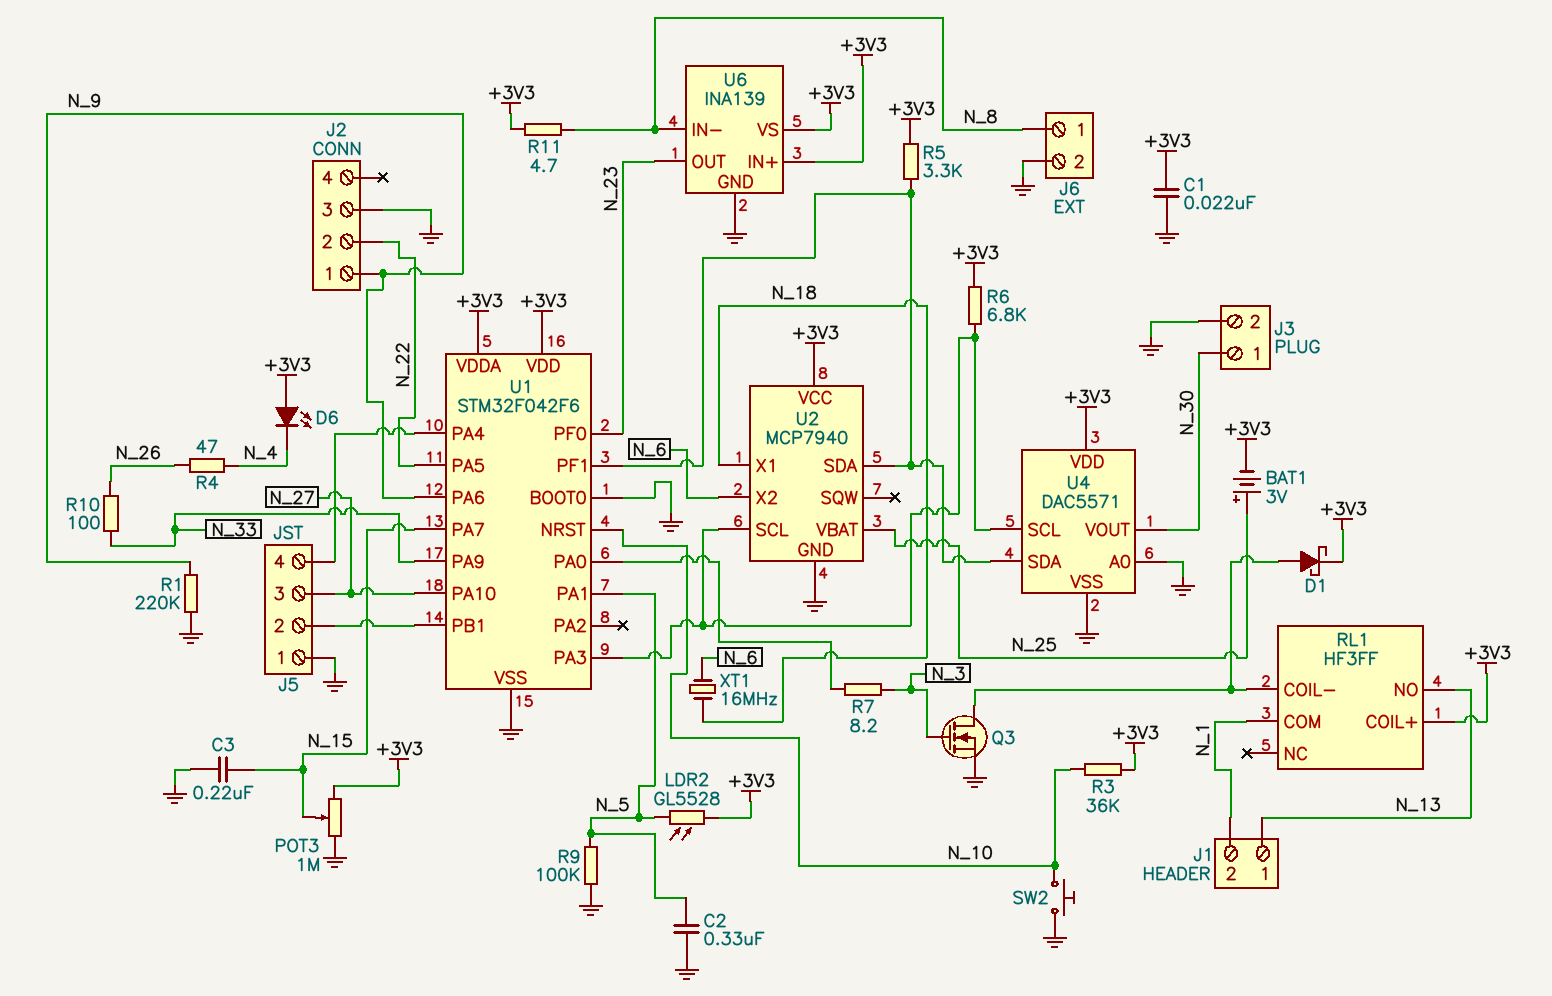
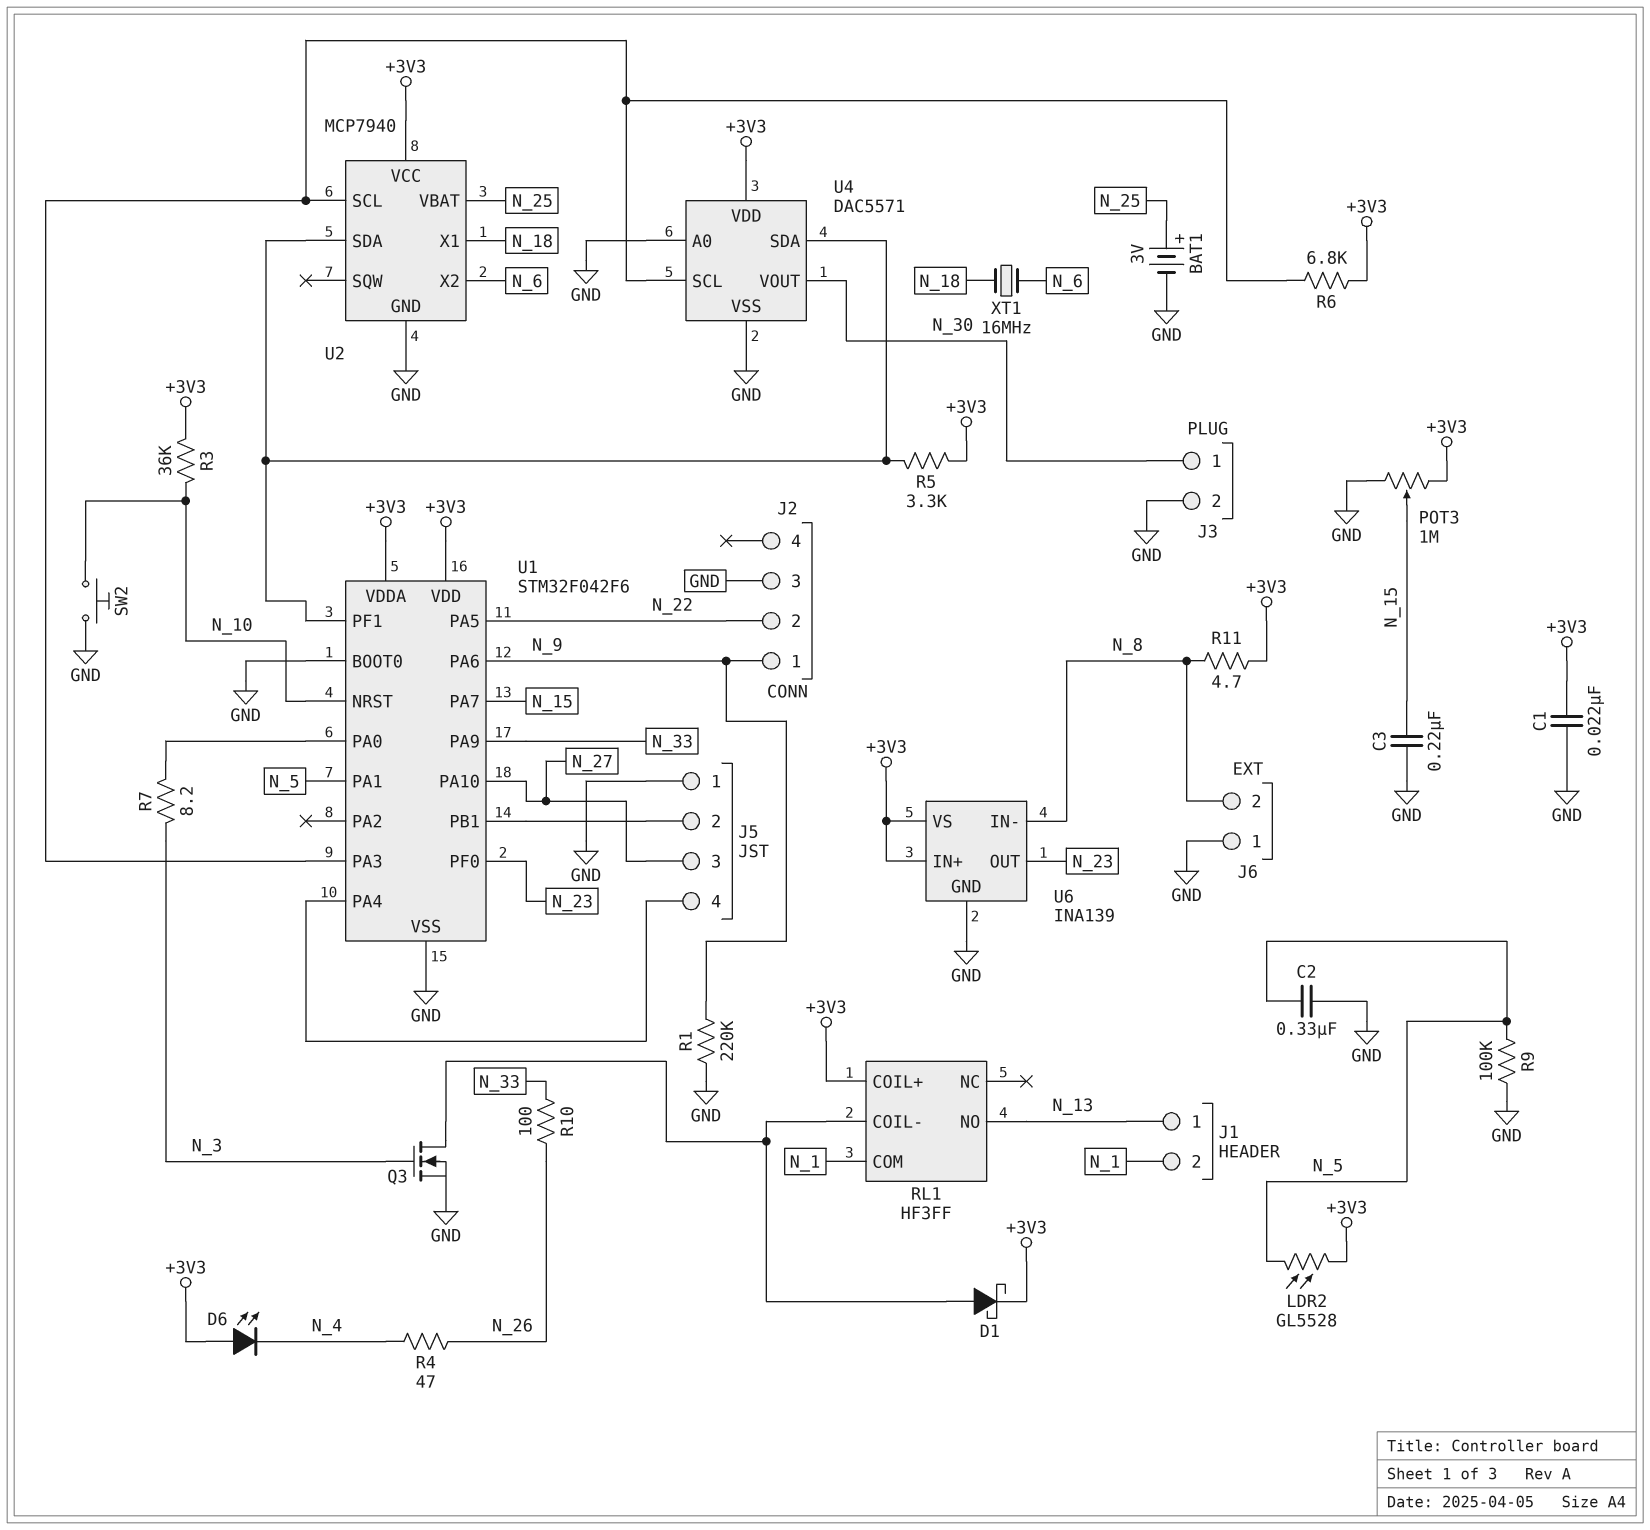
BAT1: 3V (plus N_25, minus +3V3) -> 3V (plus N_25, minus GND)
J6 pin 1: N_8 -> GND
J6 pin 2: GND -> N_8

